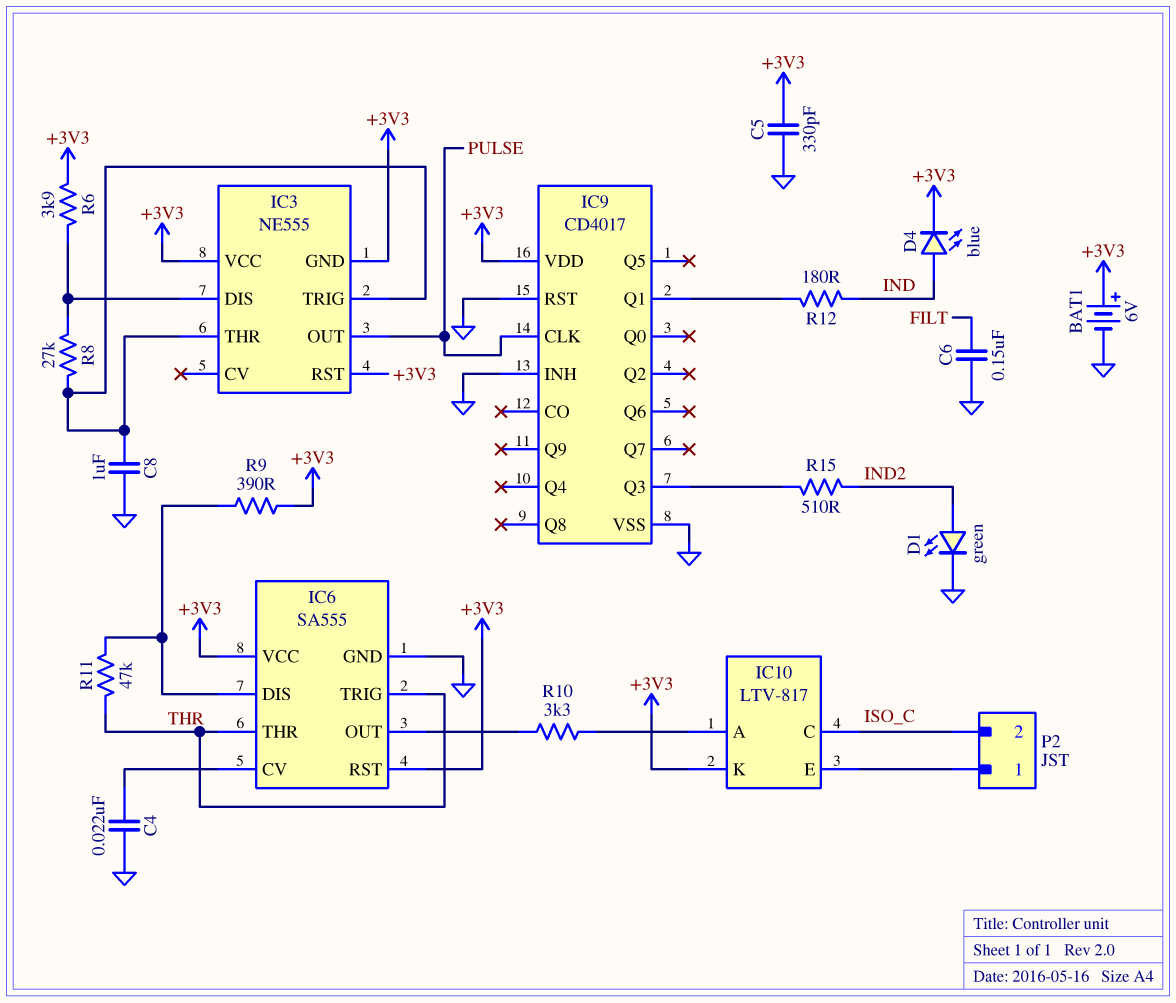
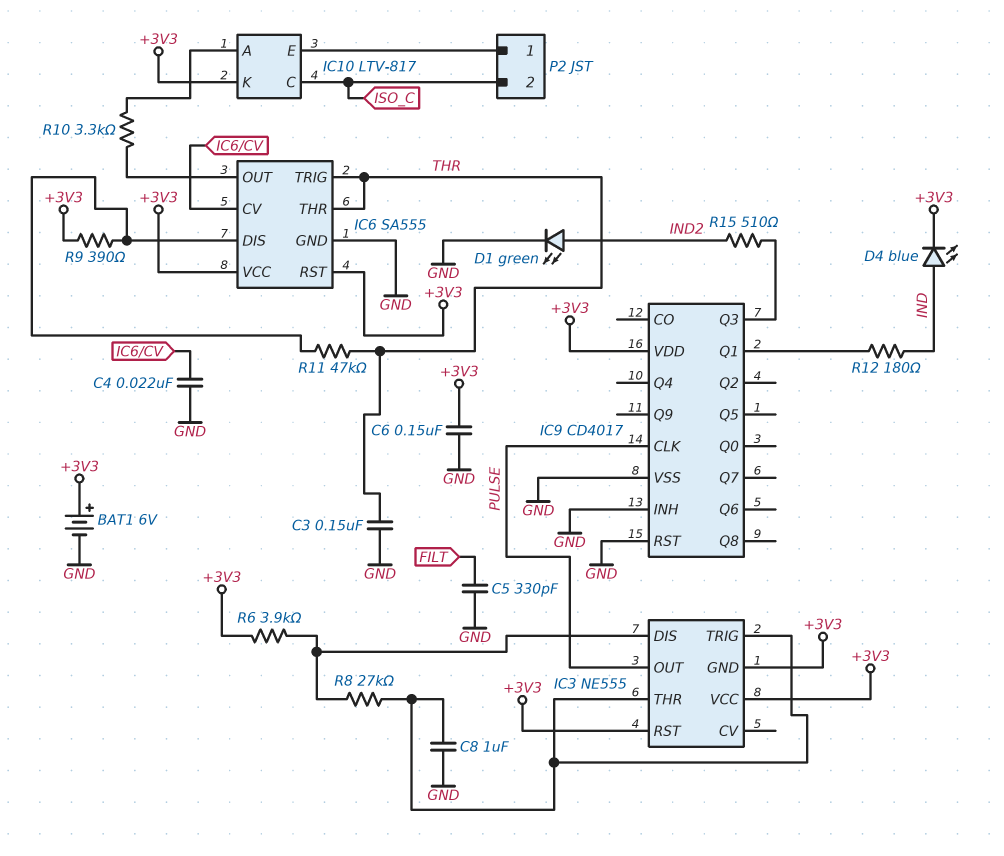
C3: none -> 150nF (GND, THR)
C5: 330pF (+3V3, GND) -> 330pF (FILT, GND)
C6: 150nF (FILT, GND) -> 150nF (+3V3, GND)

